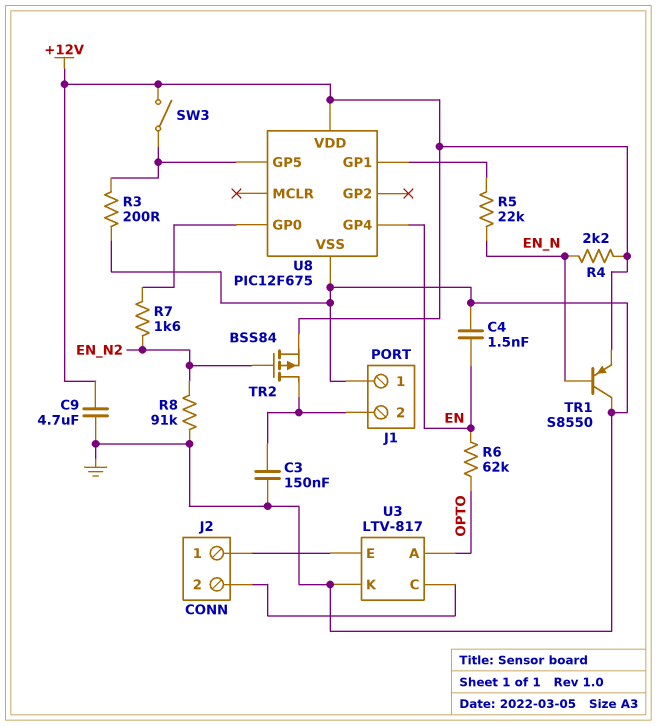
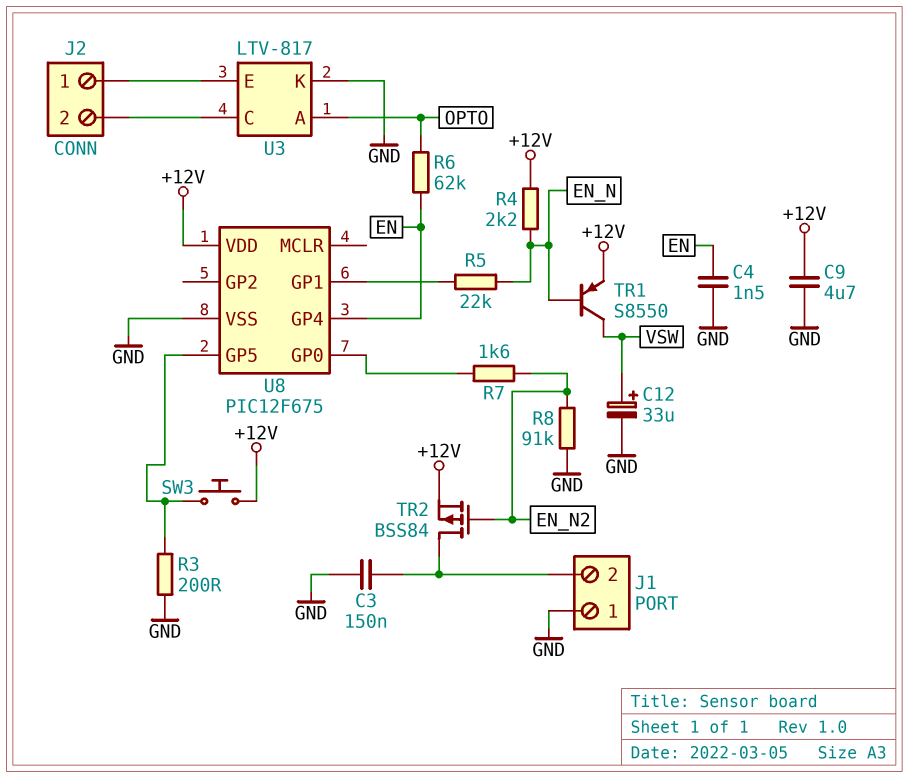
C12: none -> 33uF (plus VSW, minus GND)
SW3: switch (+12V, U8/GP5) -> button (+12V, U8/GP5)
TR1: PNP S8550 (B EN_N, C GND, E +12V) -> PNP S8550 (B EN_N, C VSW, E +12V)

